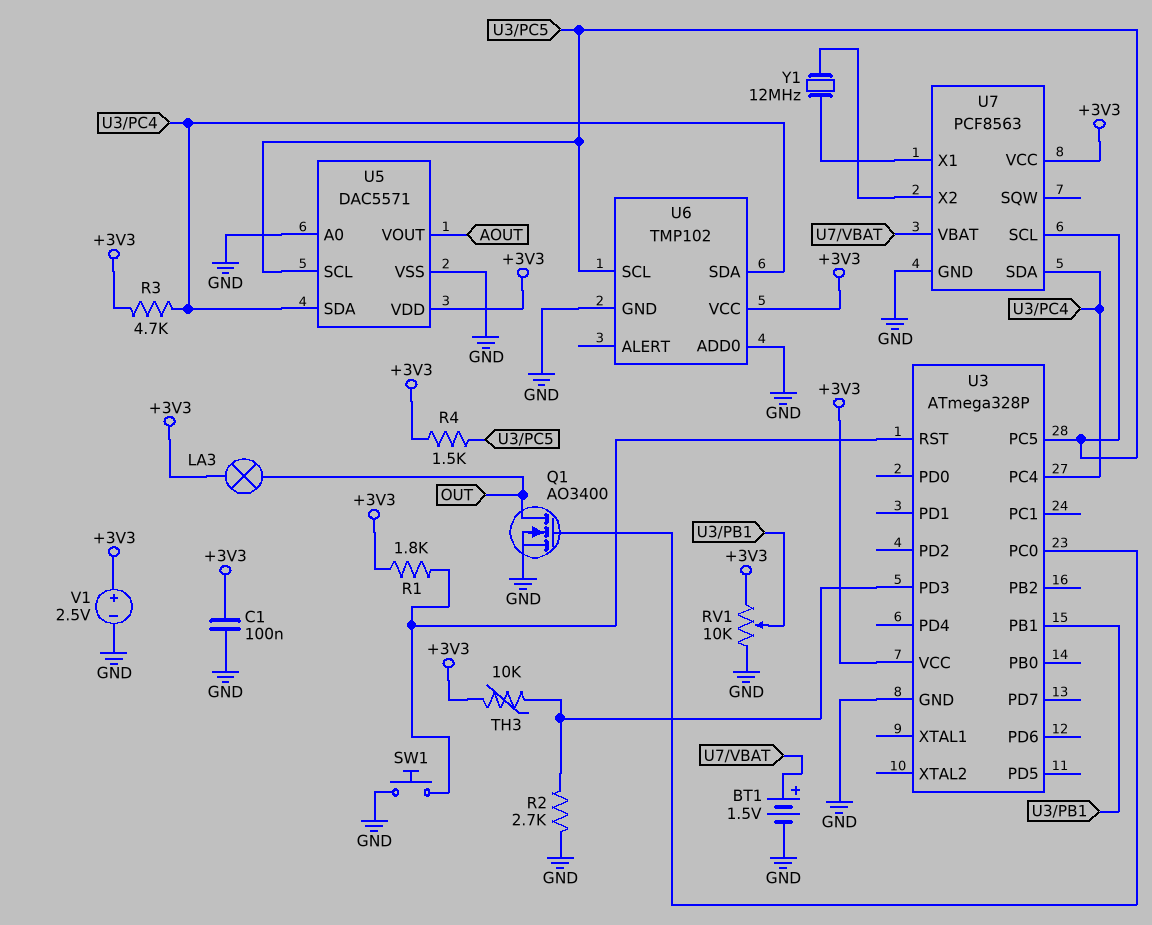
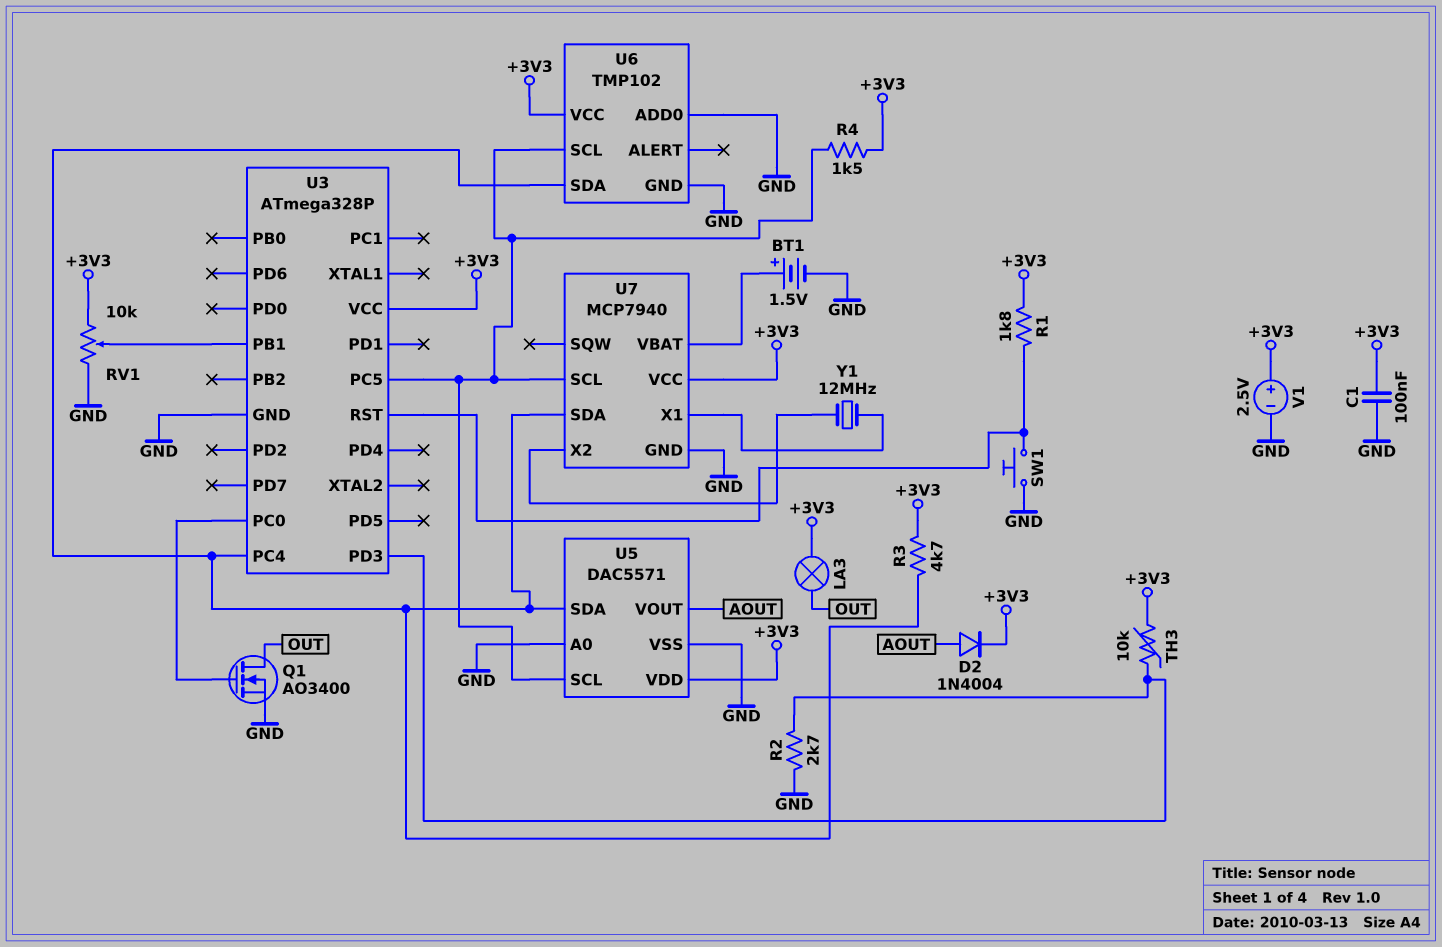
D2: none -> diode 1N4004 (A AOUT, K +3V3)
U7: PCF8563 -> MCP7940

